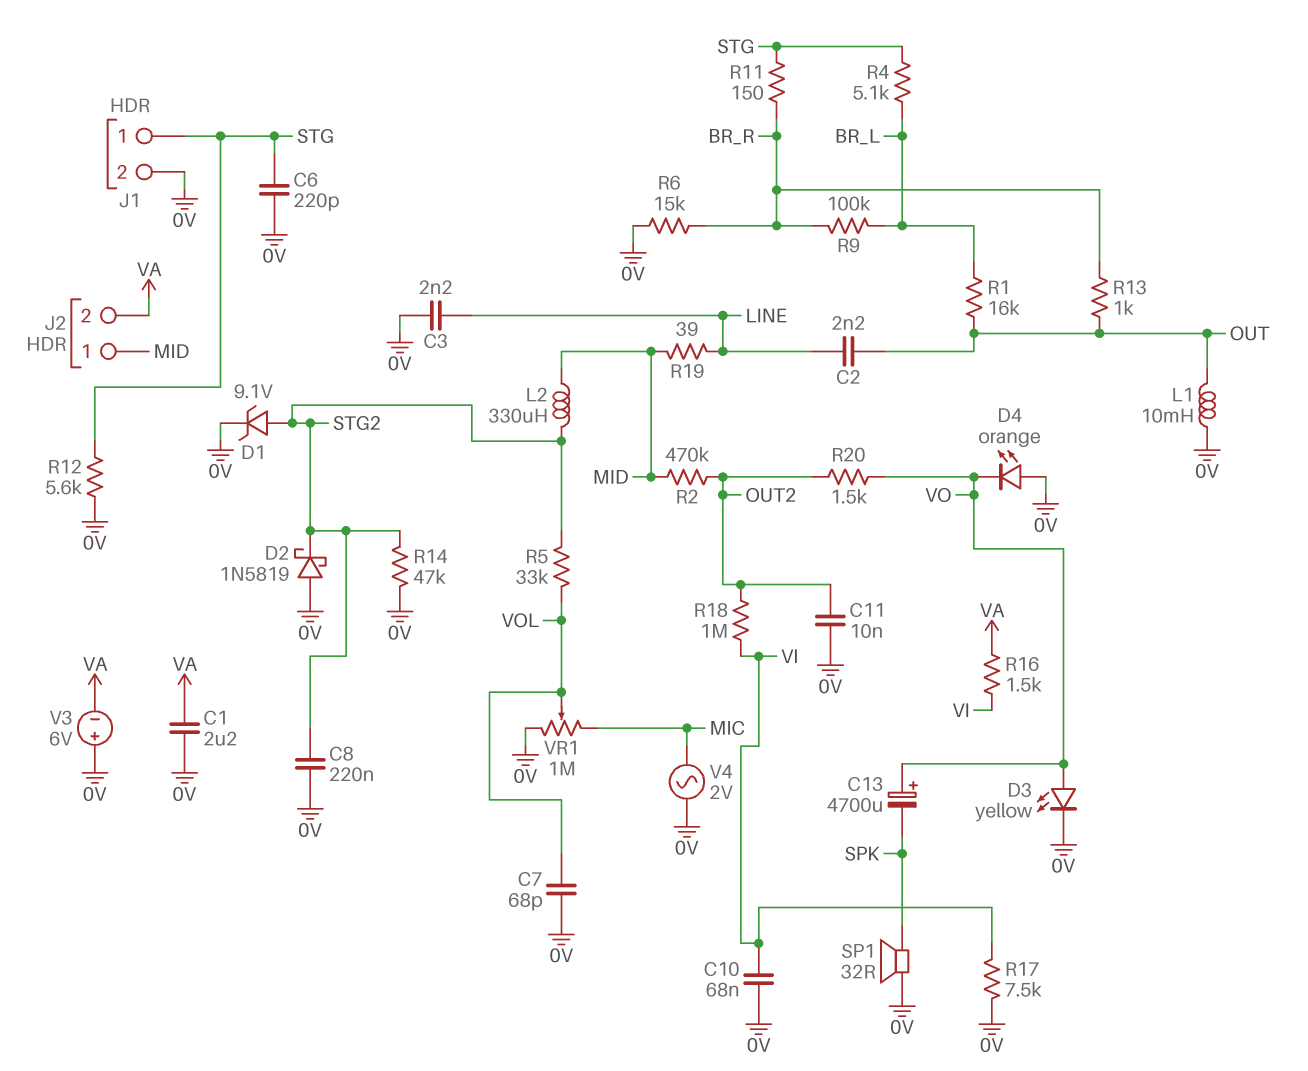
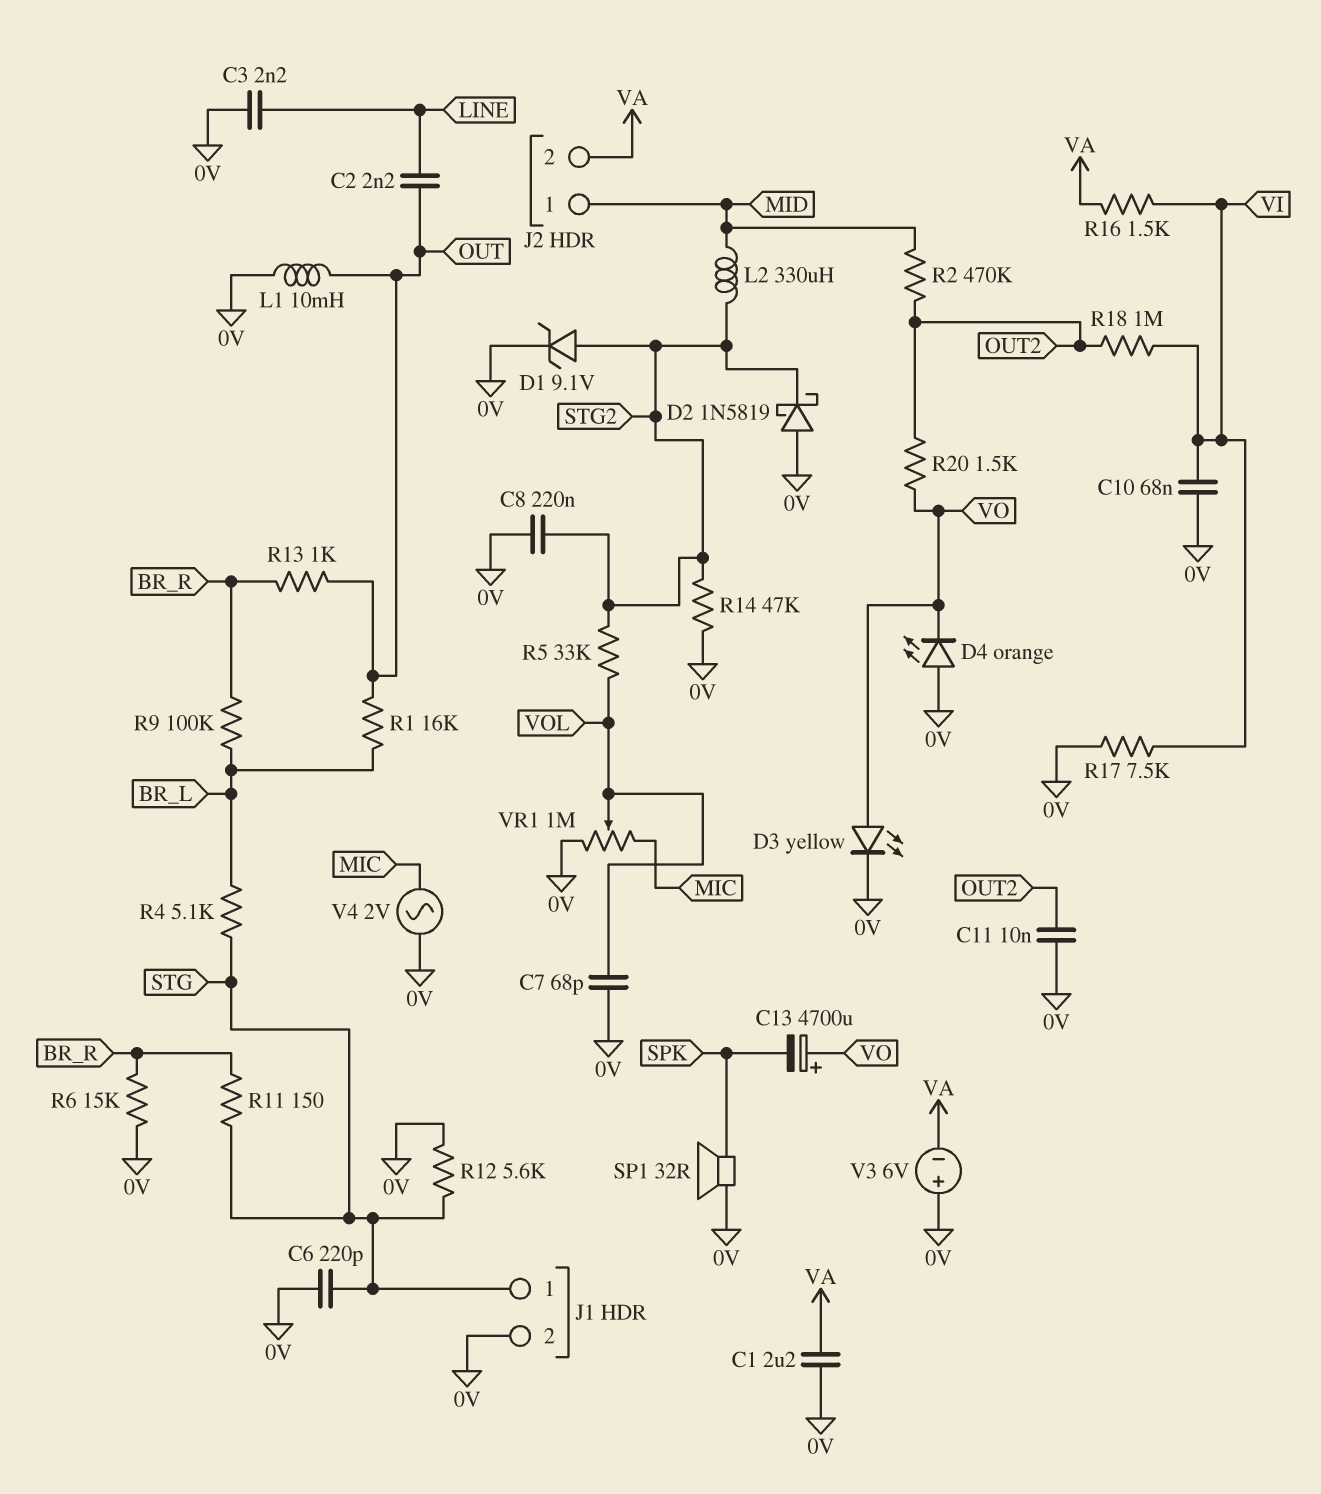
R19: 39 (LINE, MID) -> none

